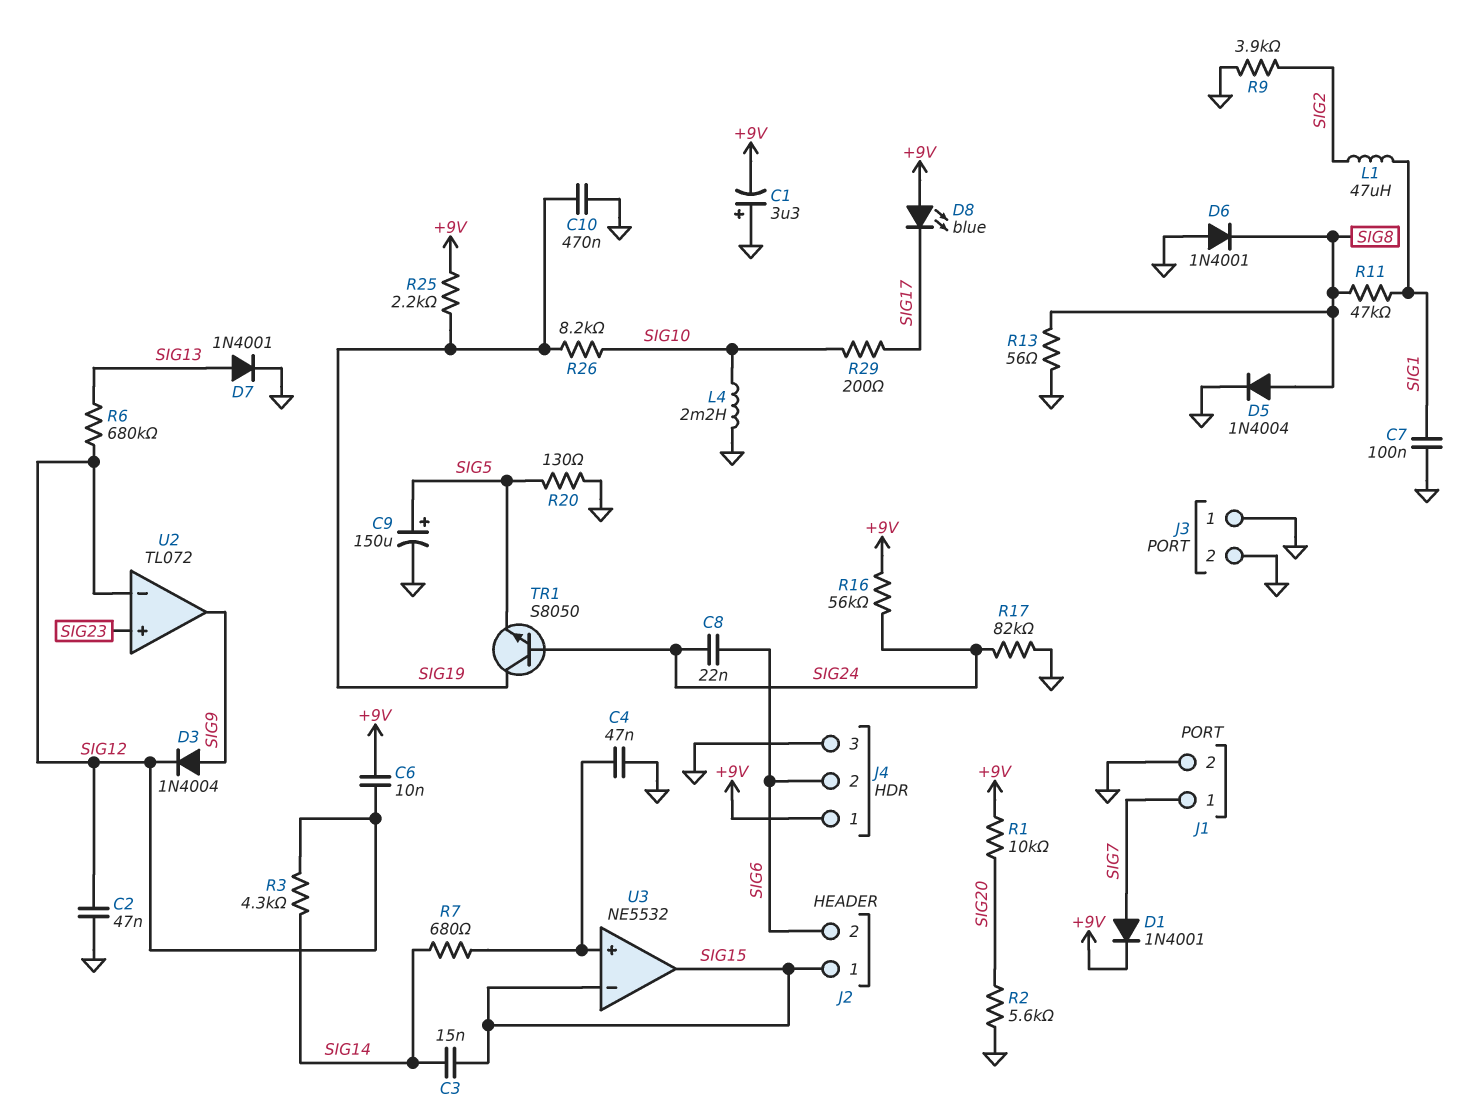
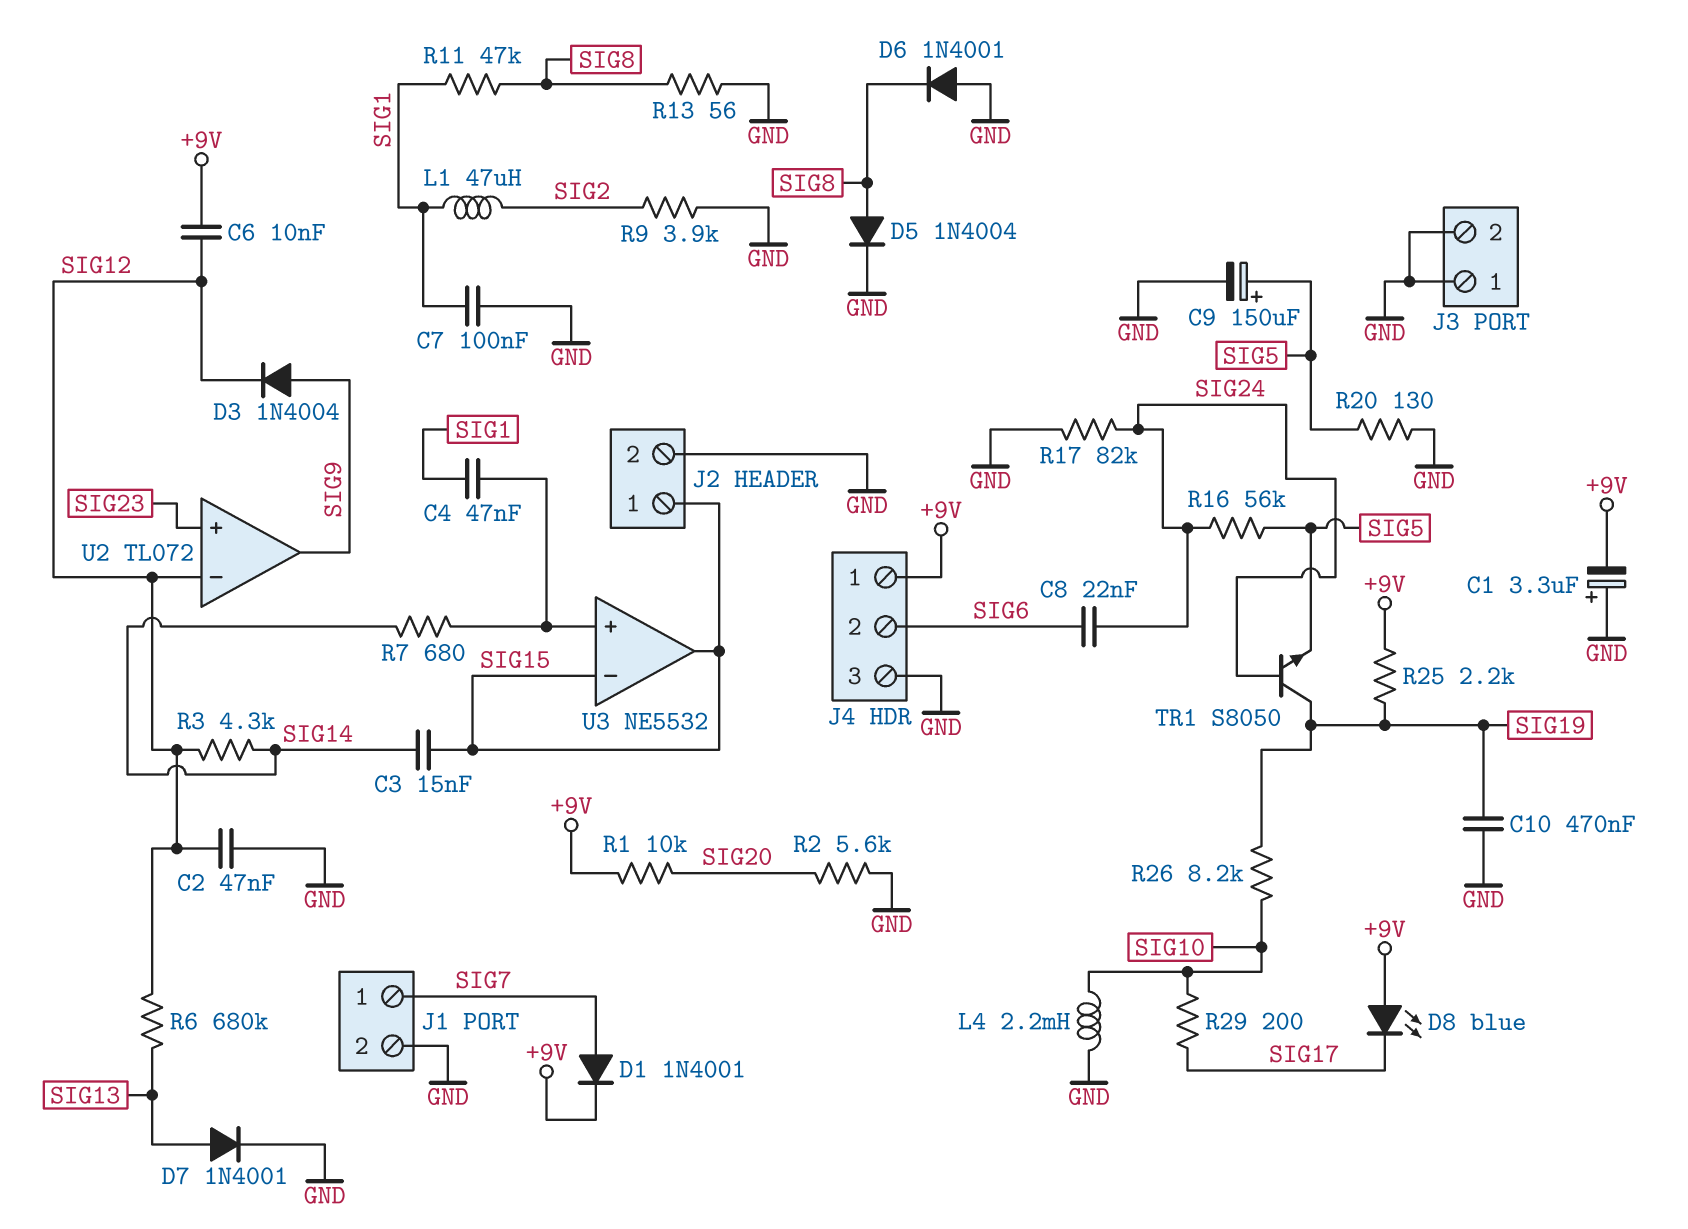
C4: 47nF (GND, U3/in+) -> 47nF (SIG1, U3/in+)
J2 pin 2: SIG6 -> GND
R16: 56k (+9V, SIG24) -> 56k (SIG5, SIG24)

